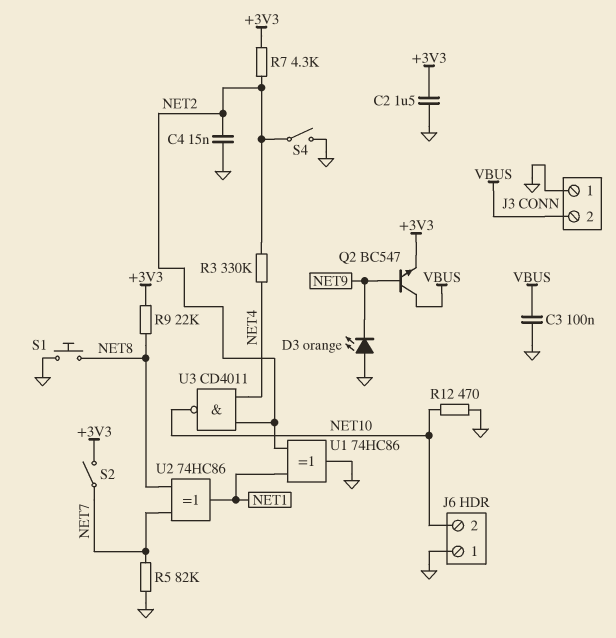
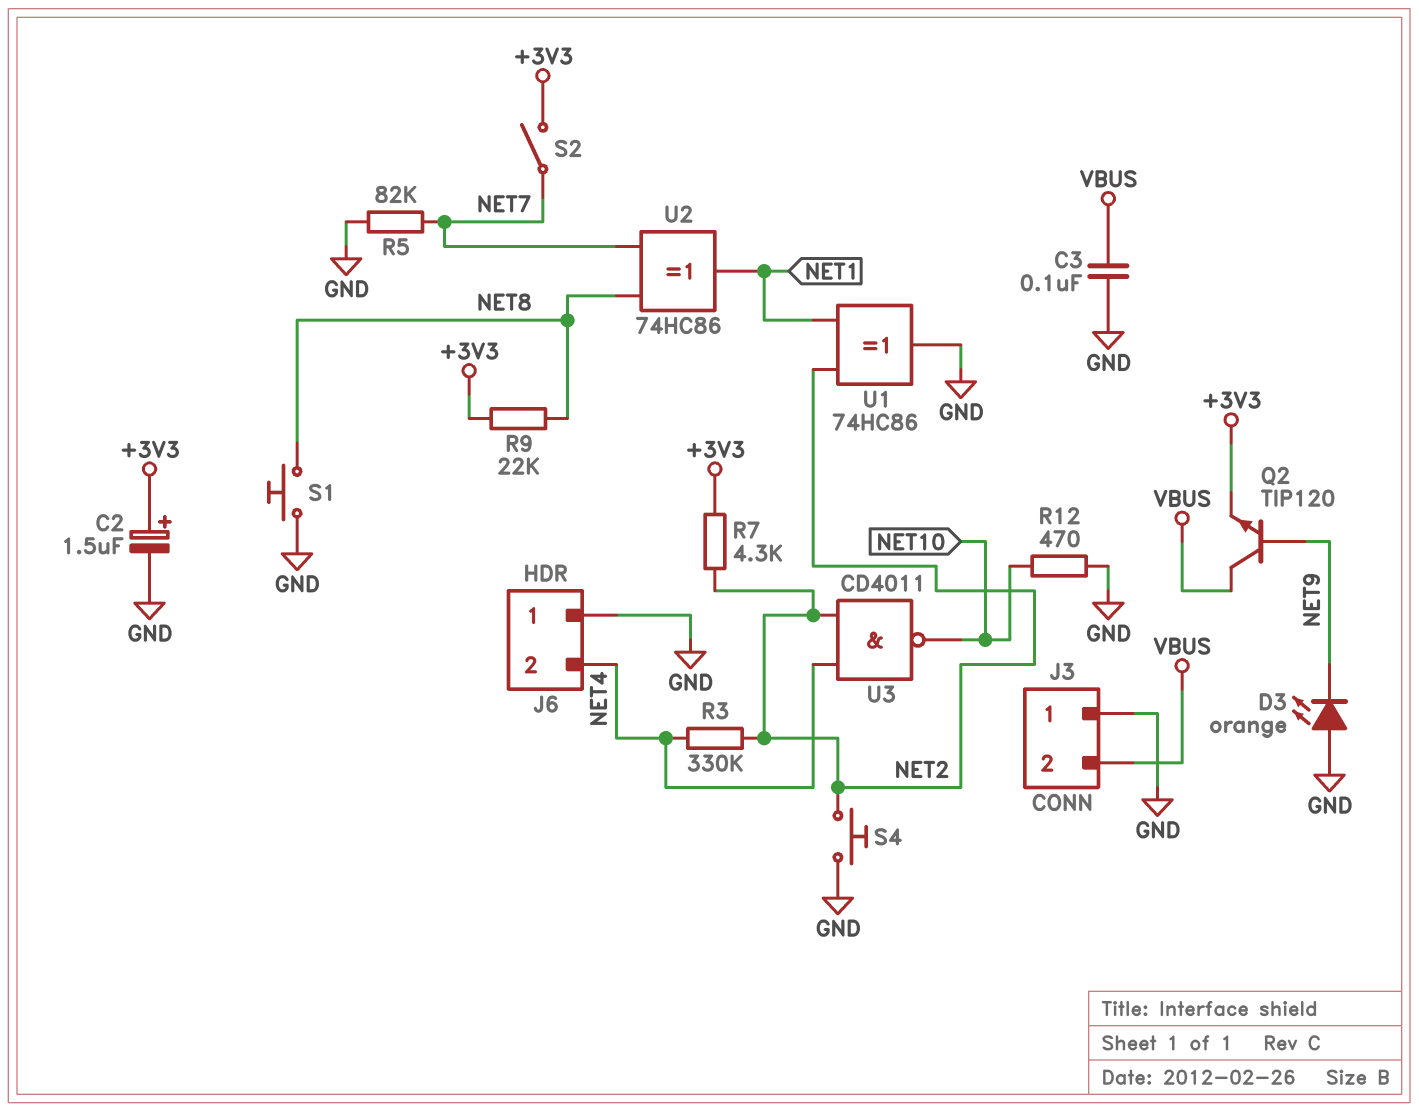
C2: 1.5uF (+3V3, GND) -> 1.5uF (plus +3V3, minus GND)
C4: 15nF (GND, NET2) -> none
J6 pin 2: NET10 -> NET4
Q2: NPN BC547 (B NET9, C VBUS, E +3V3) -> NPN TIP120 (B NET9, C VBUS, E +3V3)
S4: switch (GND, NET2) -> button (GND, NET2)

